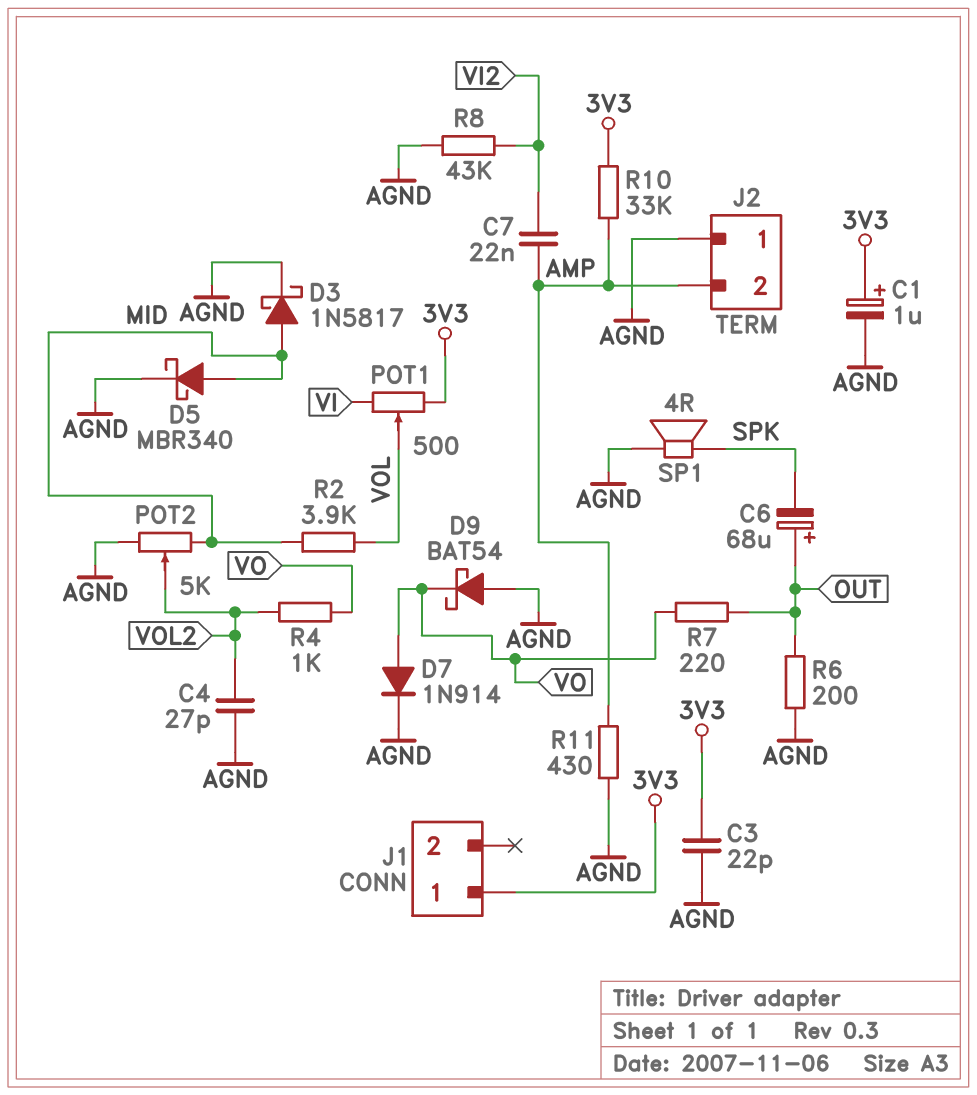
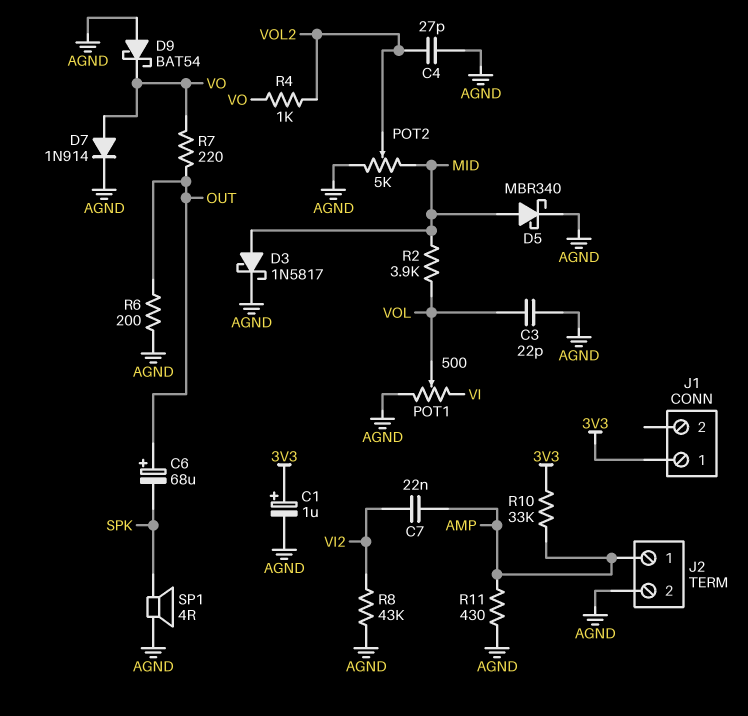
C3: 22pF (3V3, AGND) -> 22pF (AGND, VOL)
J2 pin 1: AGND -> AMP
J2 pin 2: AMP -> AGND
POT1: 500 (3V3, VI, wiper VOL) -> 500 (AGND, VI, wiper VOL)

